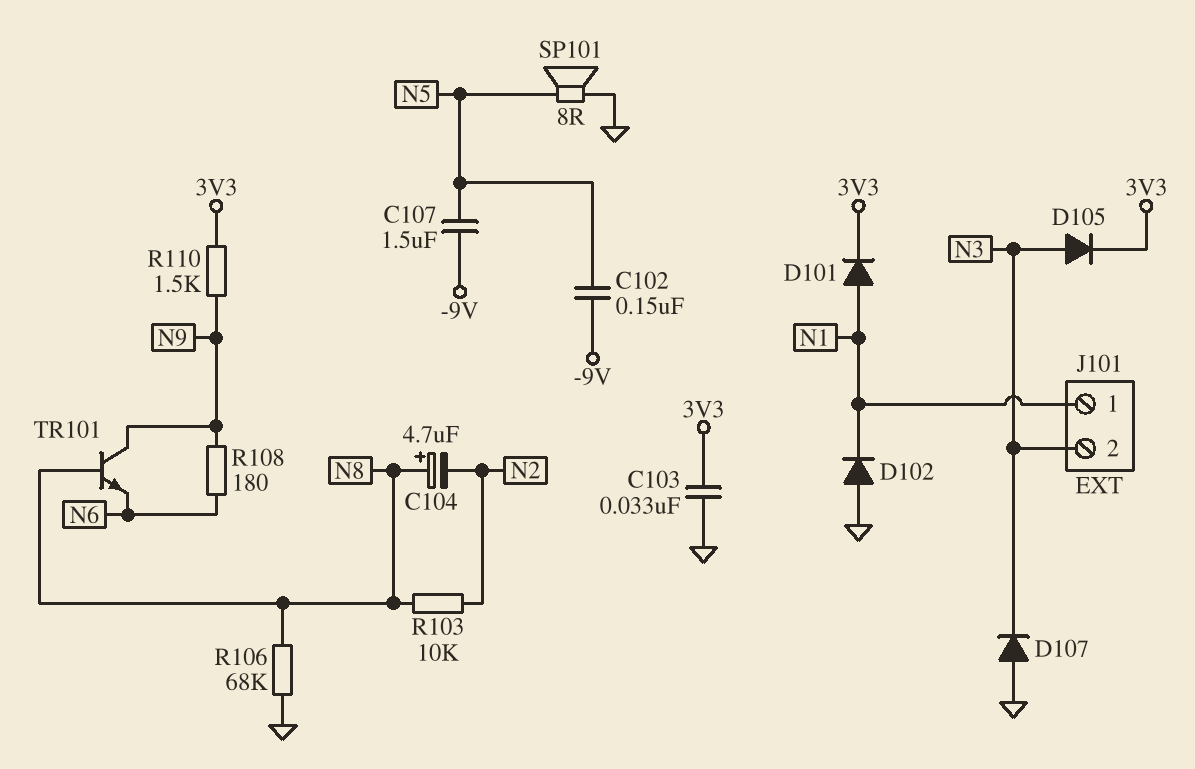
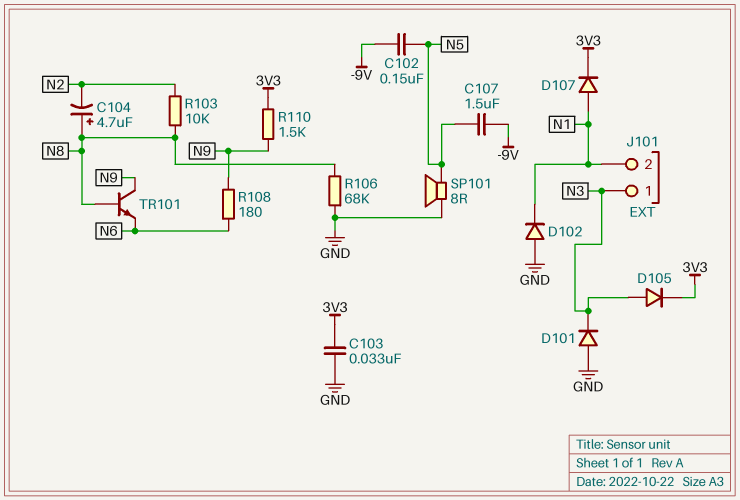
D101: diode (A N1, K 3V3) -> diode (A GND, K N3)
D107: diode (A GND, K N3) -> diode (A N1, K 3V3)
J101 pin 1: N1 -> N3
J101 pin 2: N3 -> N1

